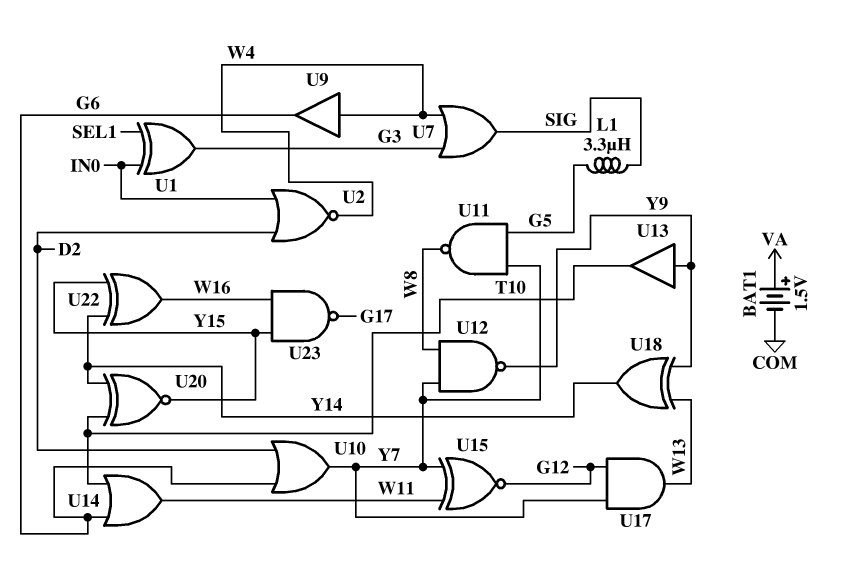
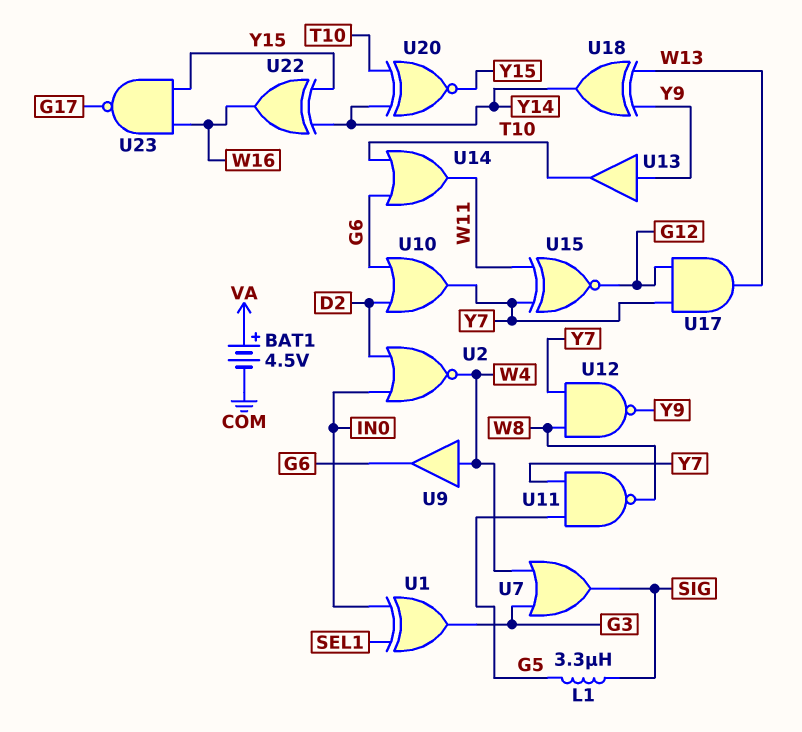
BAT1: 1.5V (plus VA, minus COM) -> 4.5V (plus VA, minus COM)

